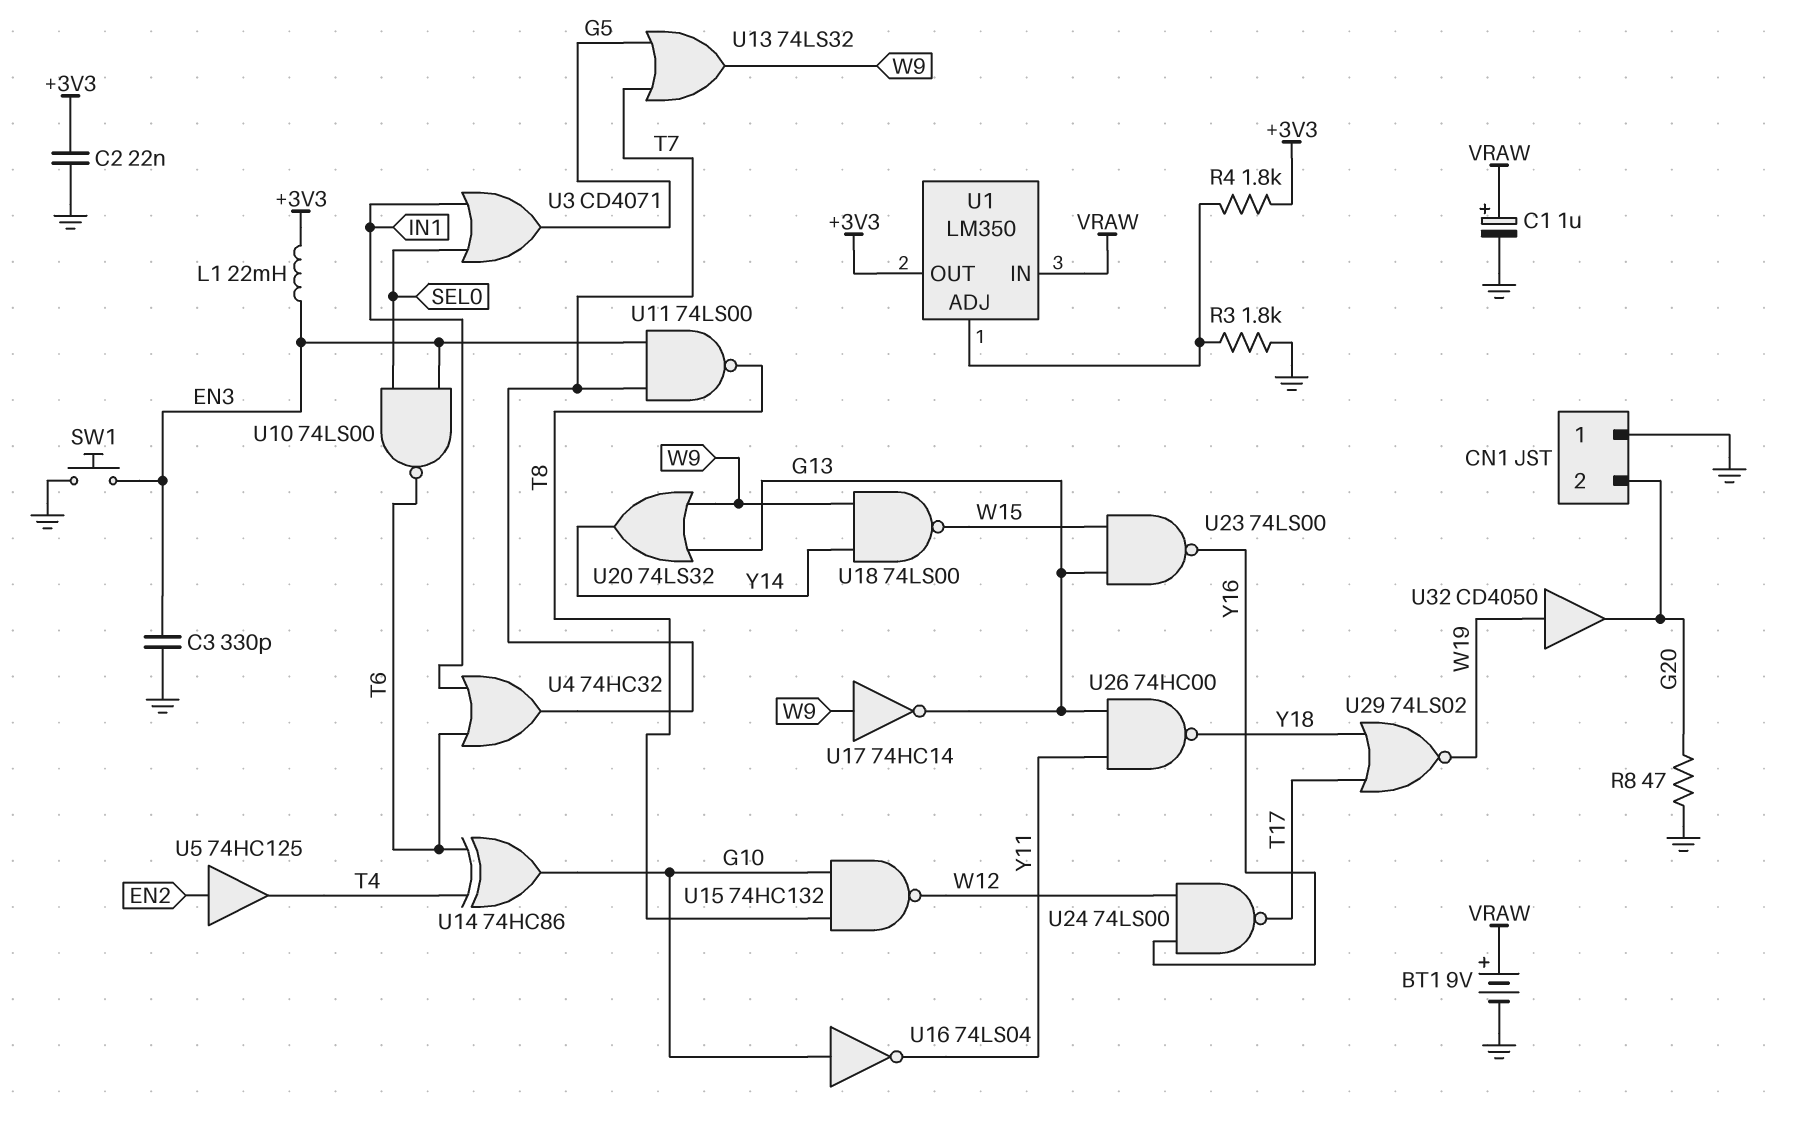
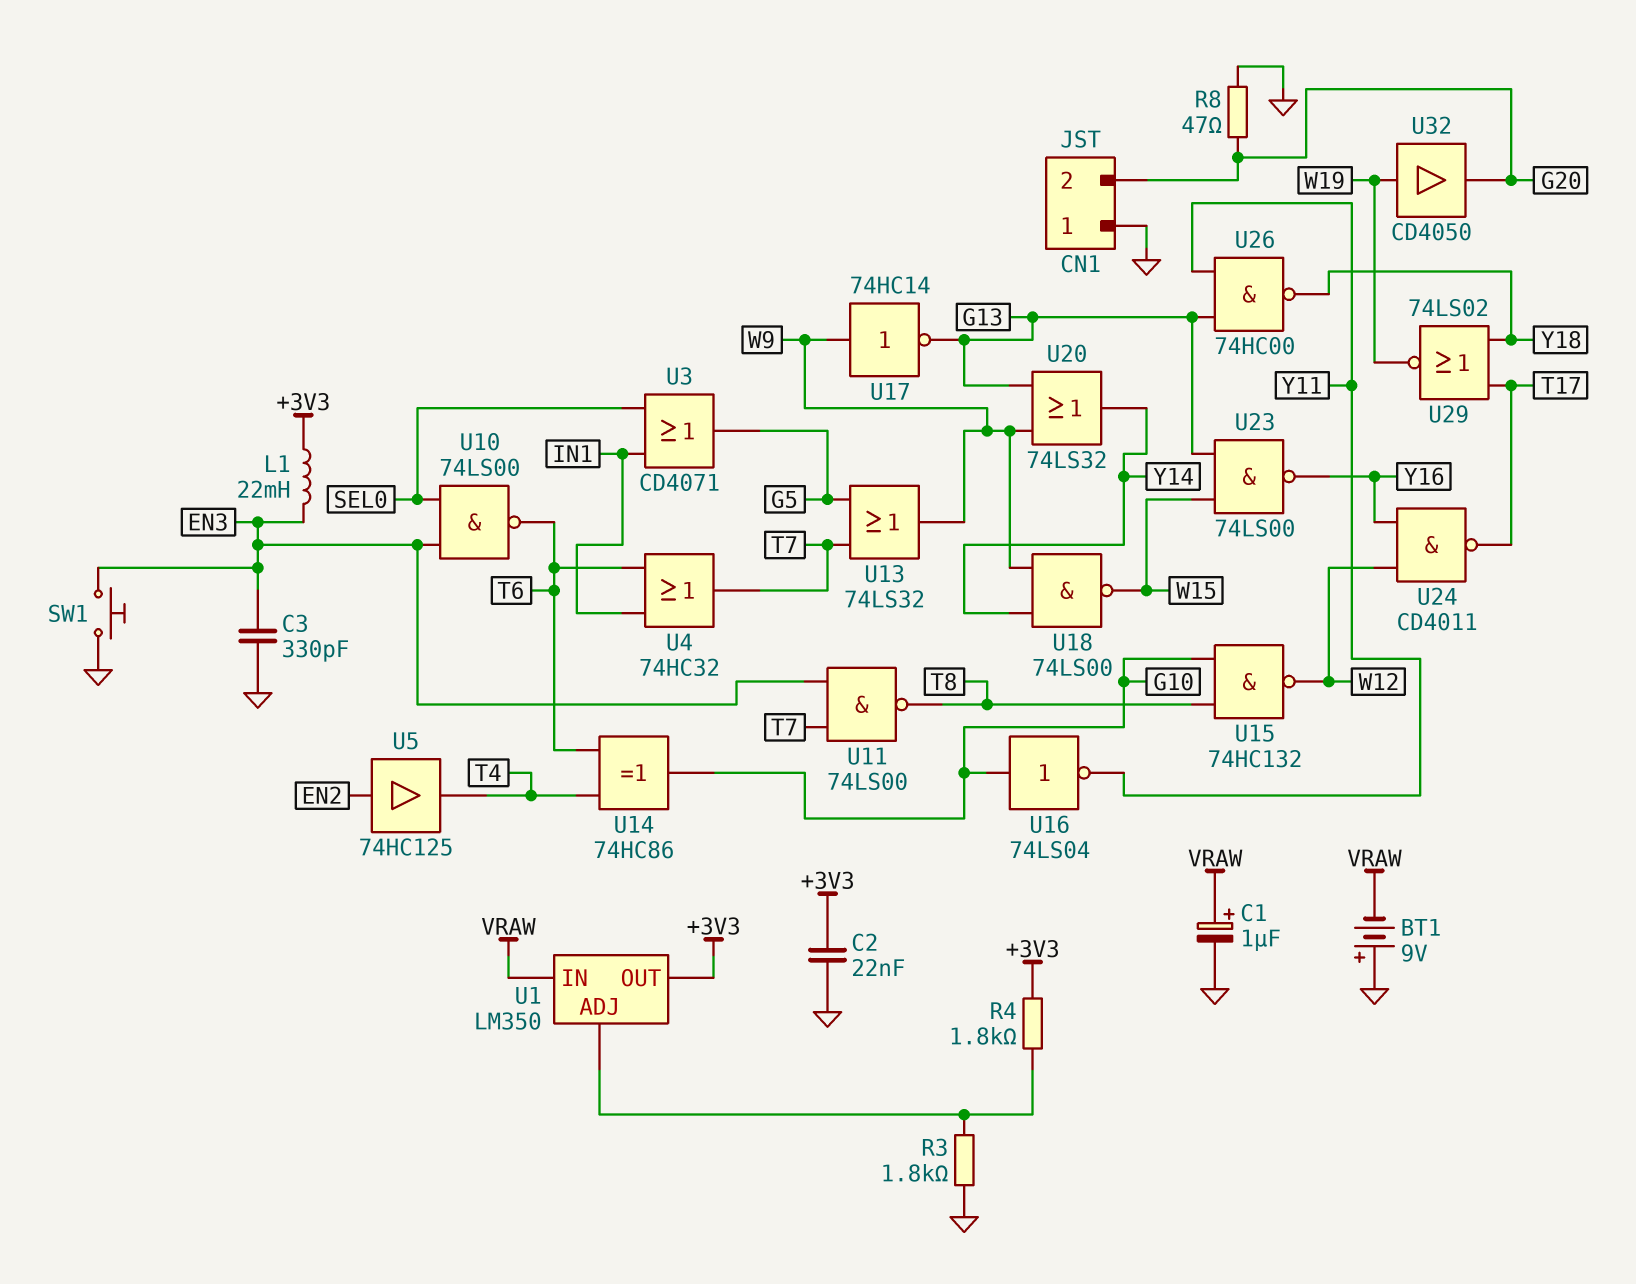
BT1: 9V (plus VRAW, minus GND) -> 9V (plus GND, minus VRAW)
U24: NAND 74LS00 (in W12, in Y16, out T17) -> NAND CD4011 (in W12, in Y16, out T17)

